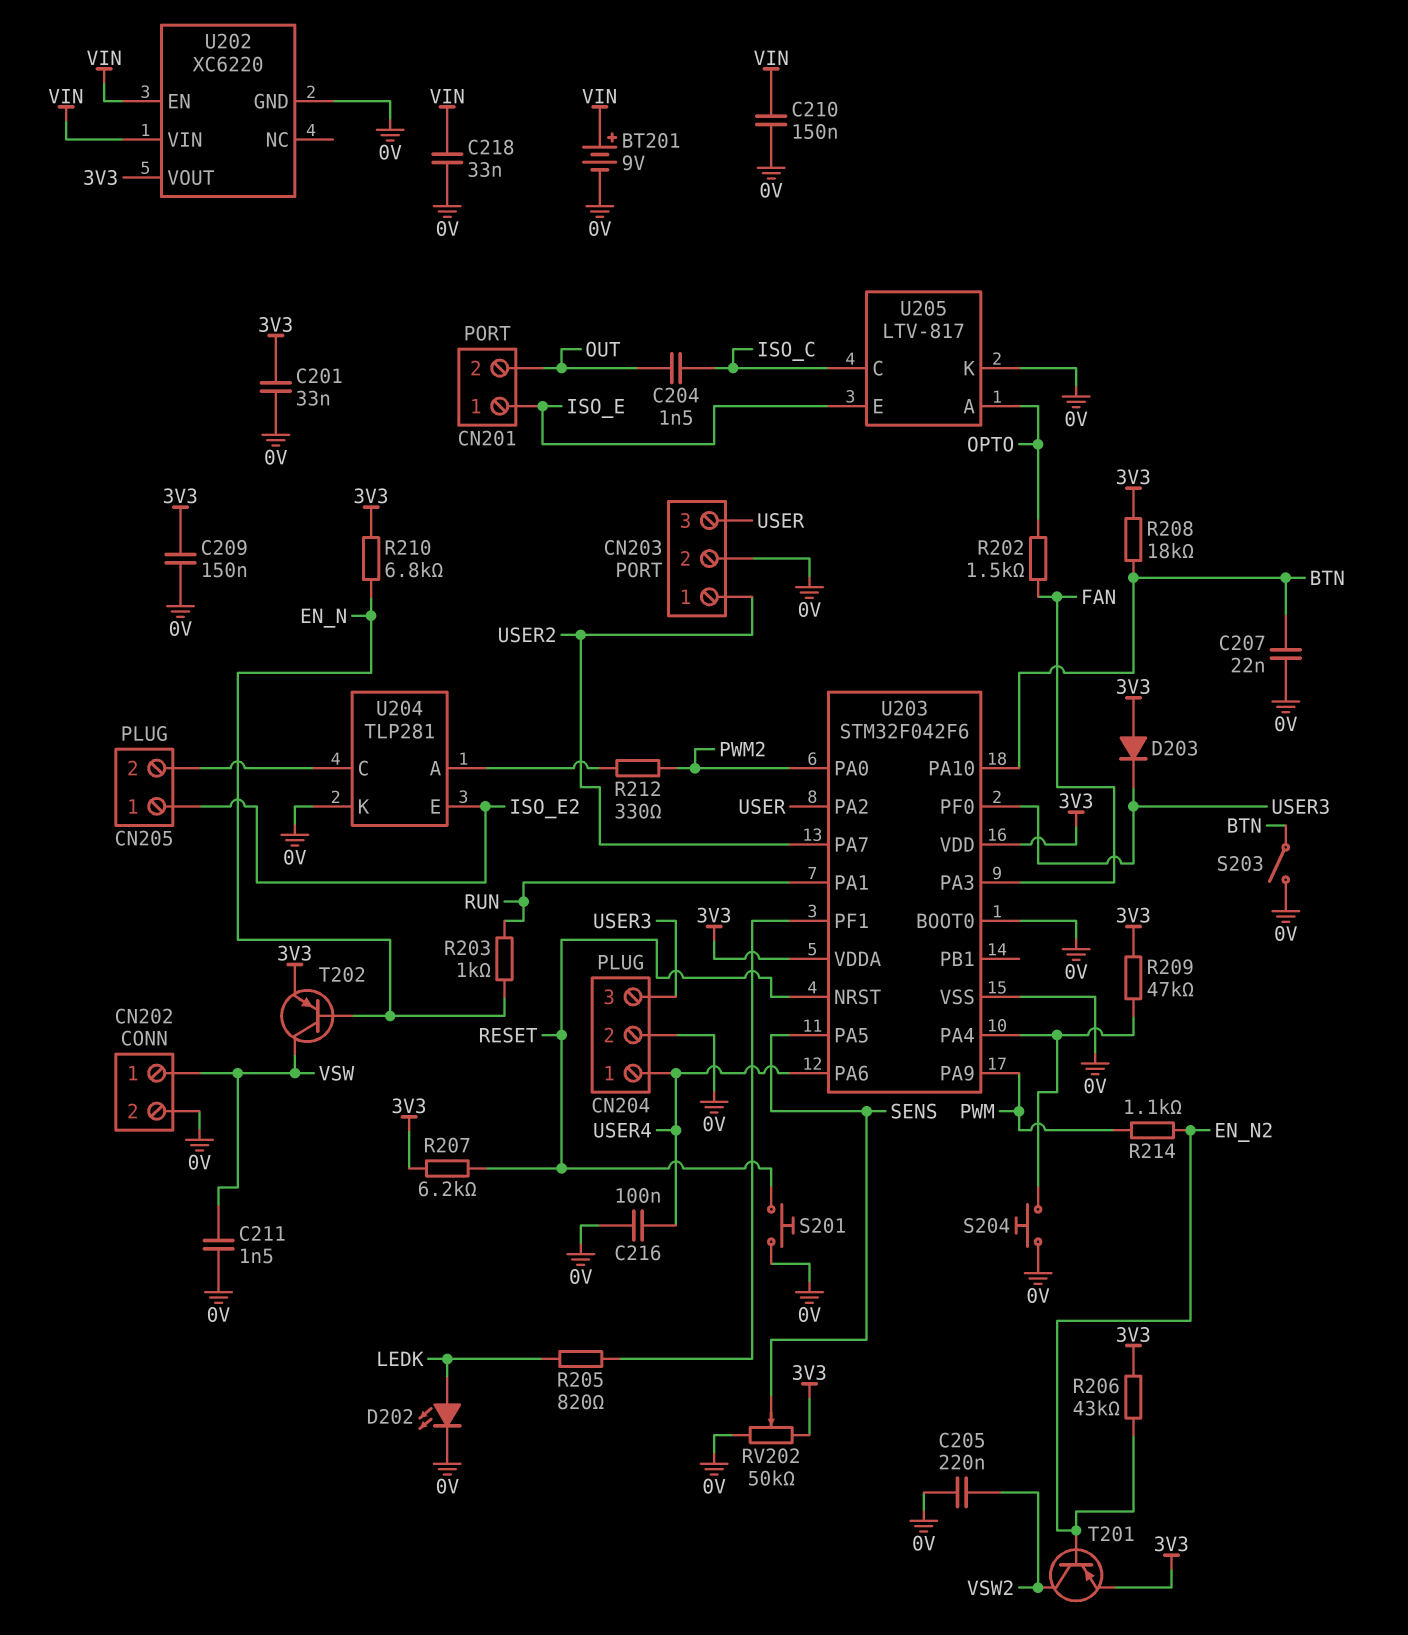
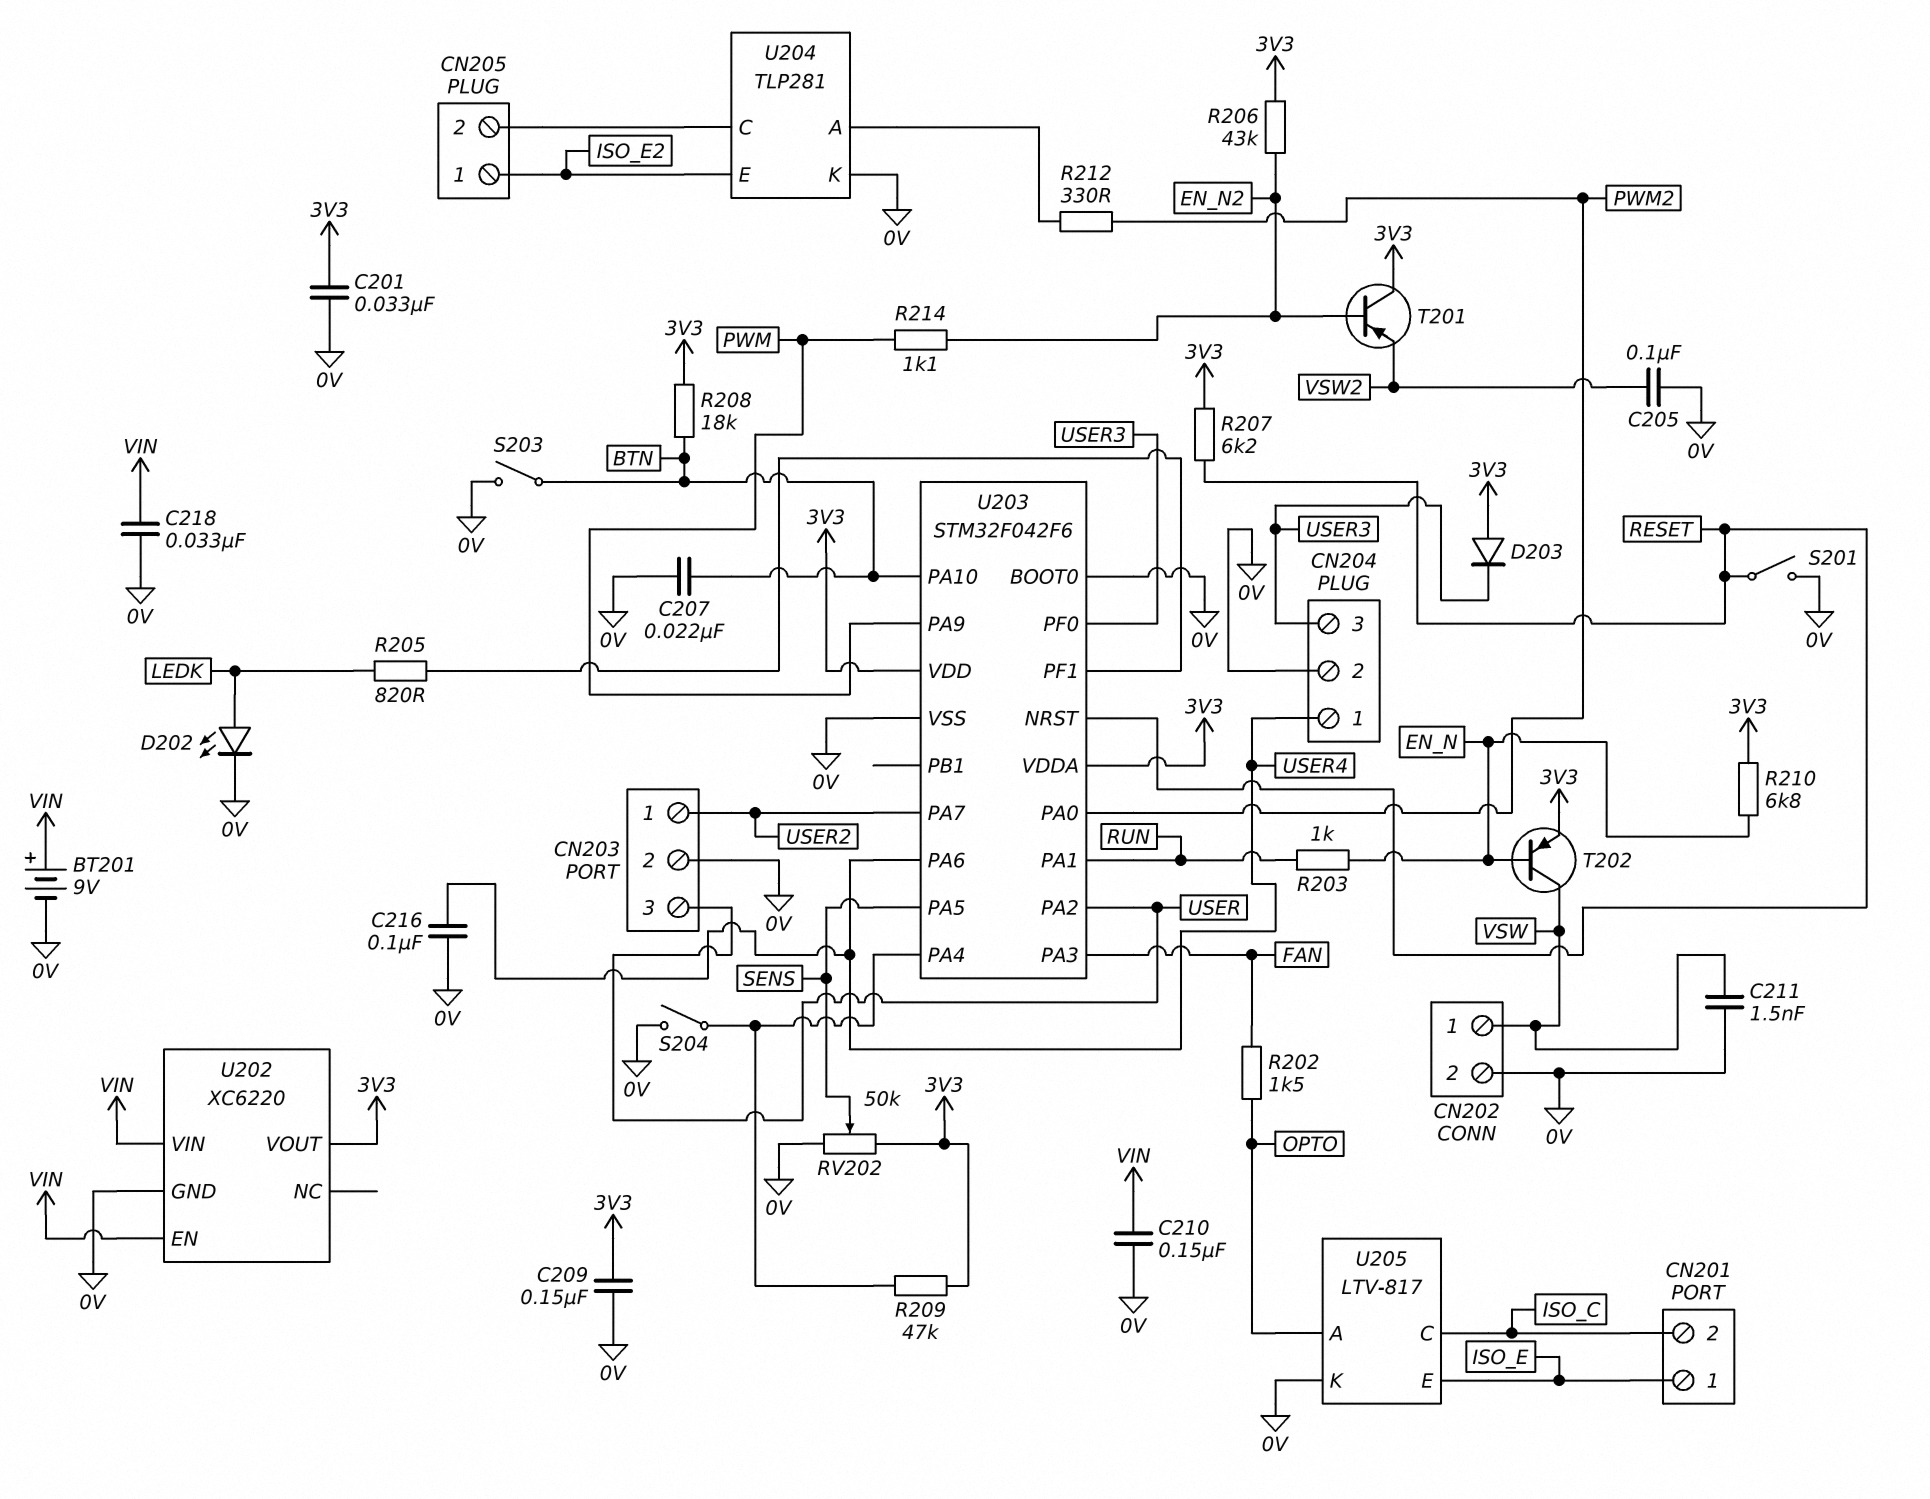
C204: 1.5nF (ISO_C, OUT) -> none
C205: 220nF (0V, VSW2) -> 100nF (0V, VSW2)
CN201 pin 2: OUT -> ISO_C
S201: button (0V, RESET) -> switch (0V, RESET)
S204: button (0V, U203/PA4) -> switch (0V, U203/PA4)
T201: PNP (B EN_N2, C VSW2, E 3V3) -> PNP (B EN_N2, C 3V3, E VSW2)

